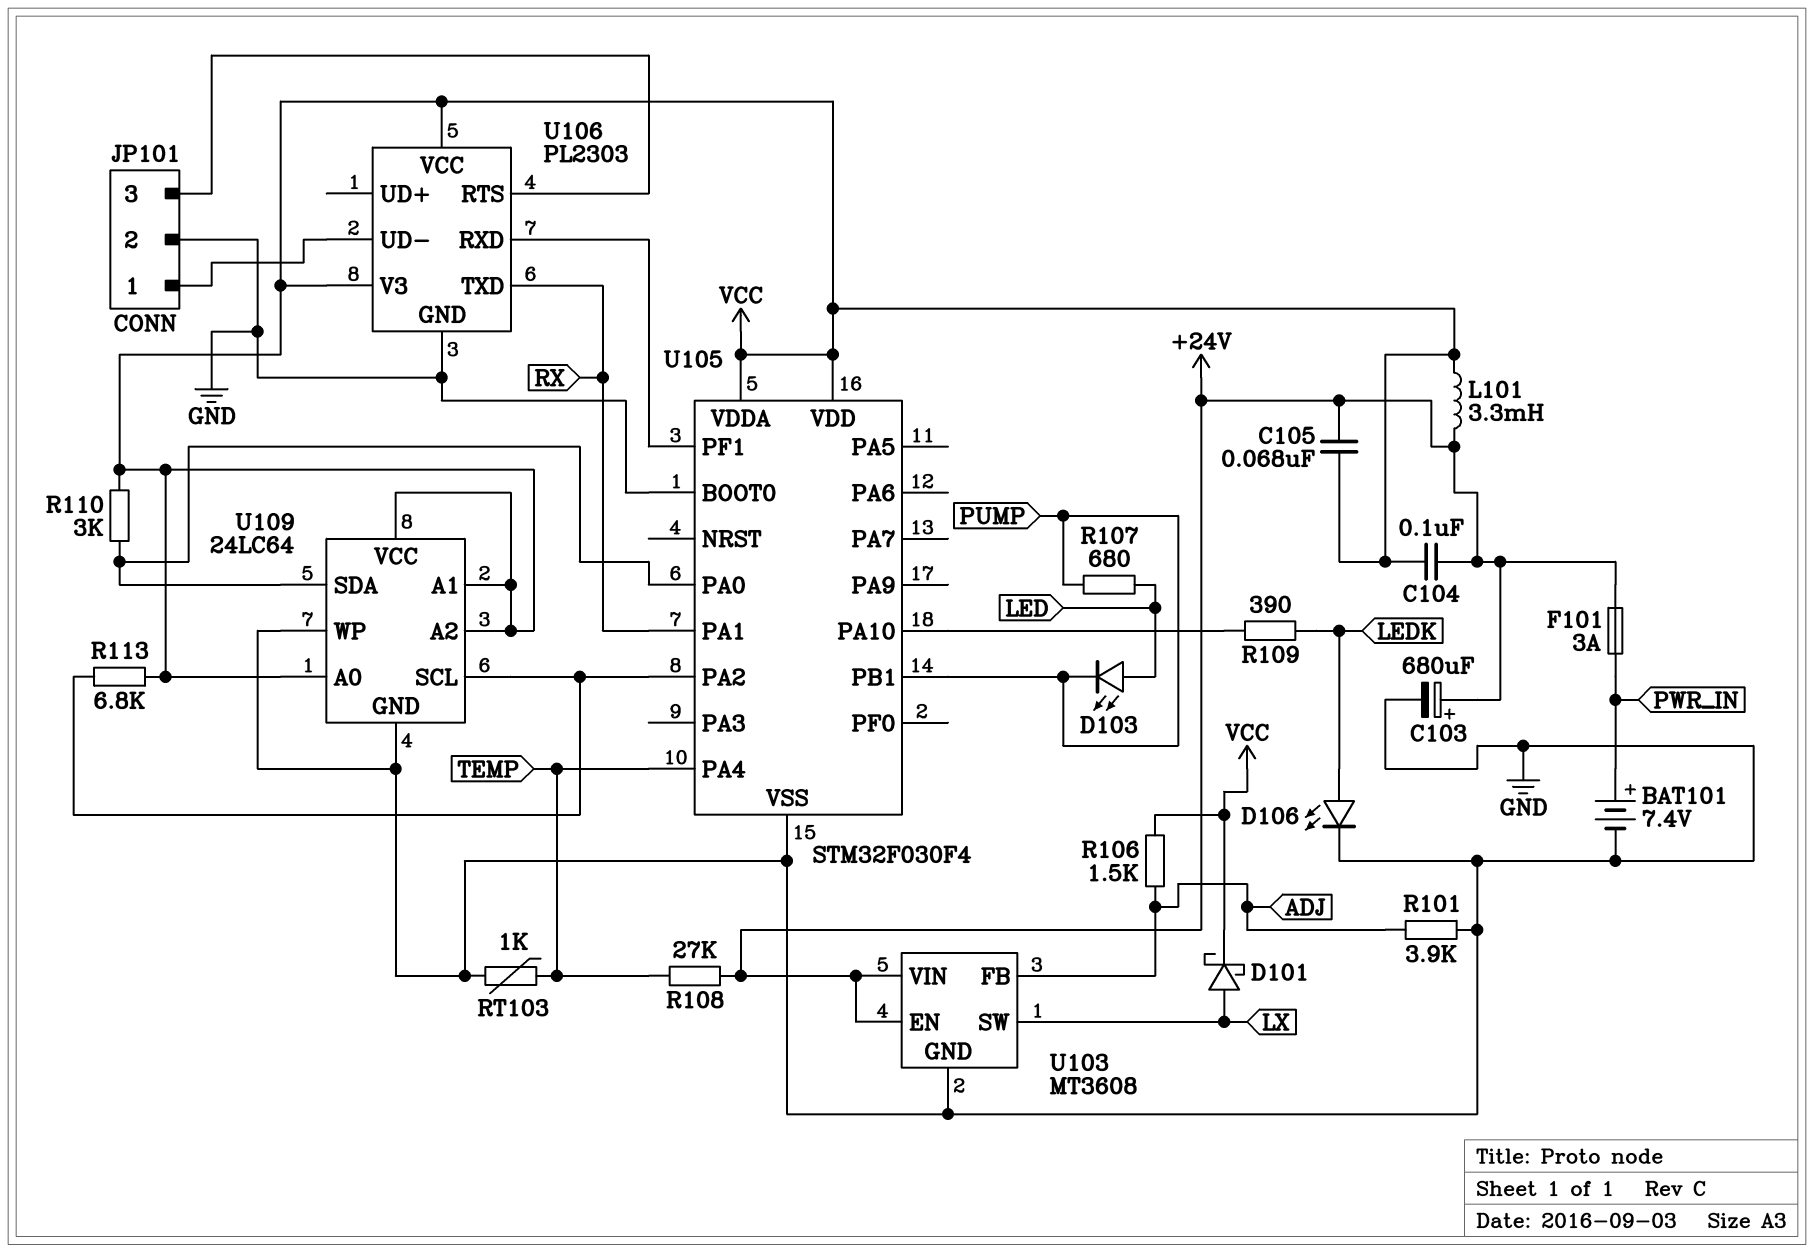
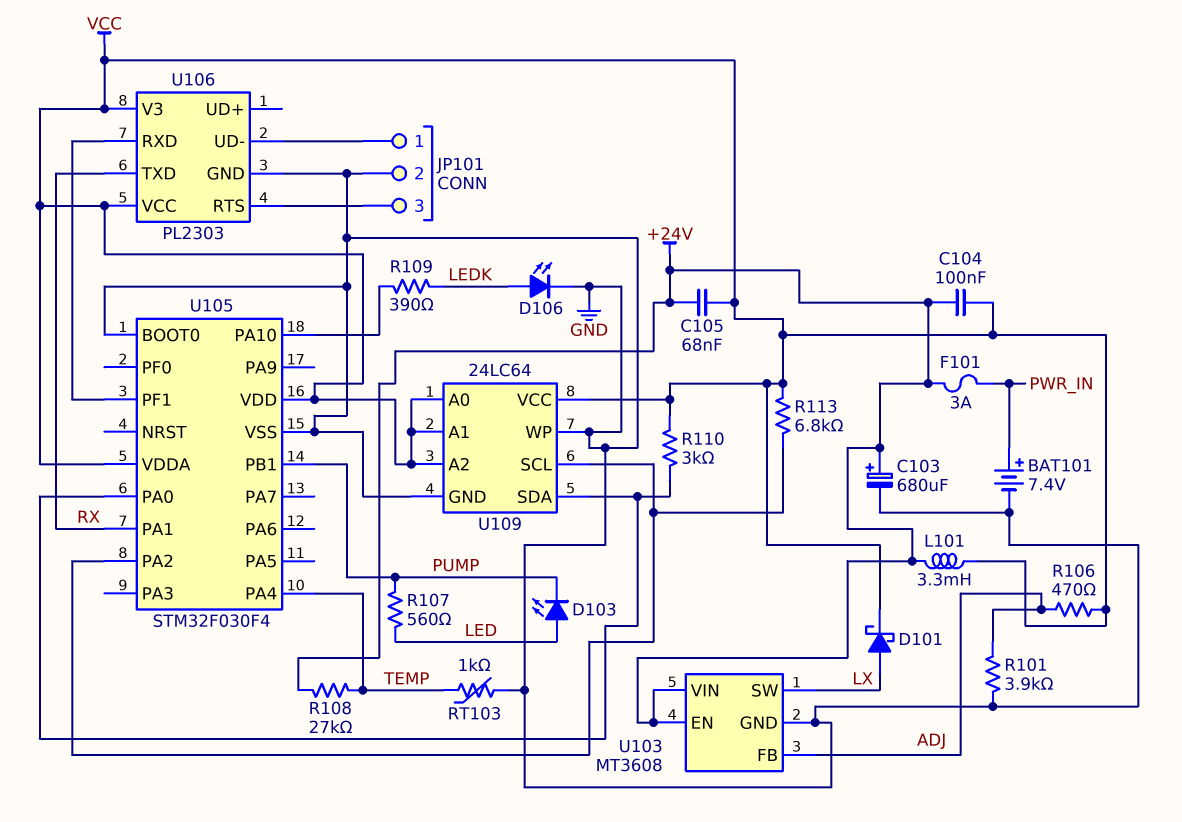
R106: 1.5k (ADJ, VCC) -> 470 (ADJ, VCC)
R107: 680 (LED, PUMP) -> 560 (LED, PUMP)

